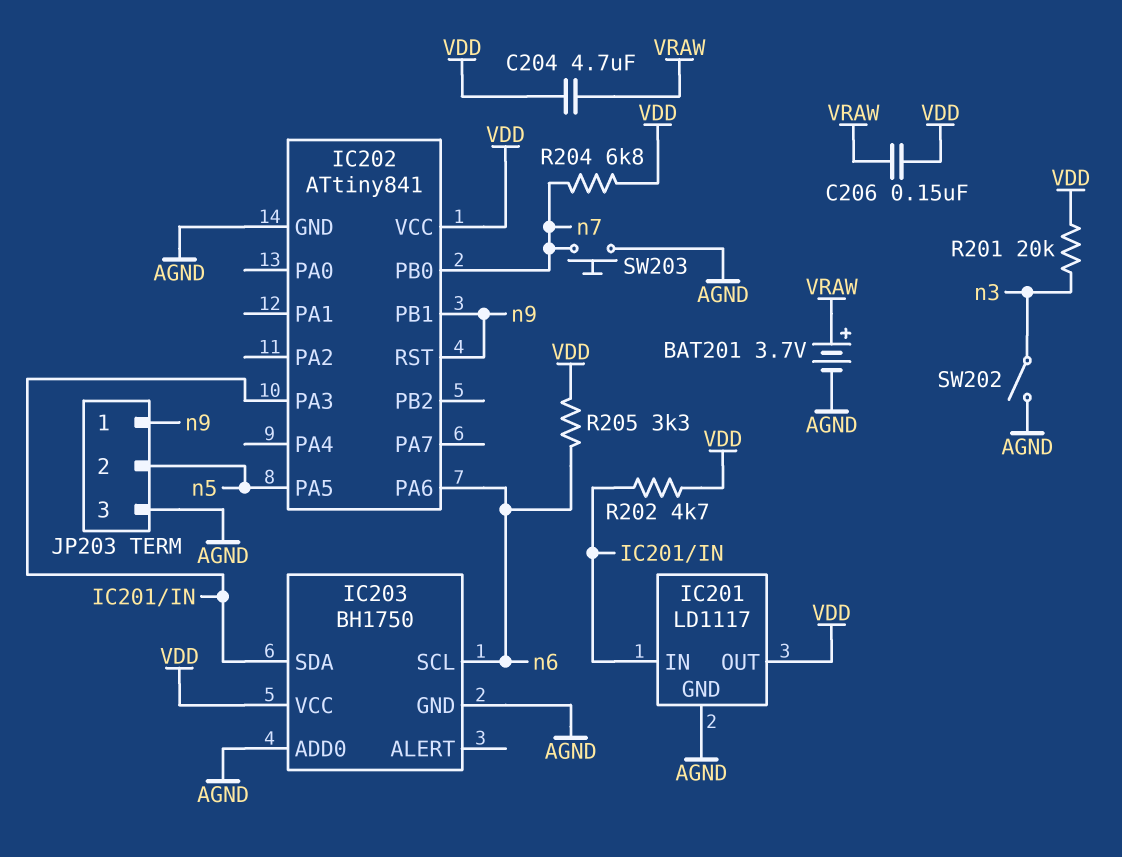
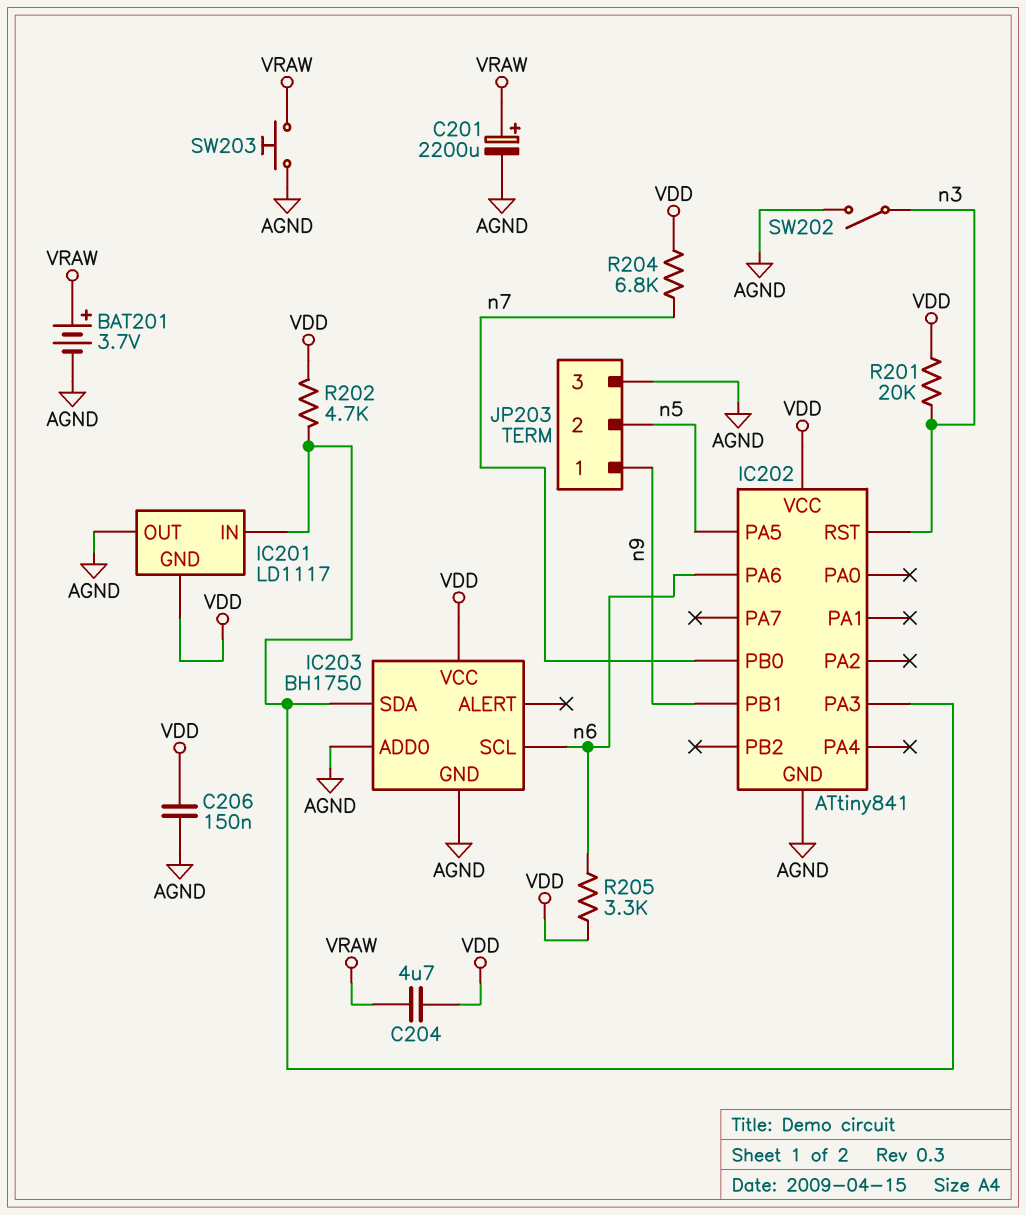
C201: none -> 2200uF (plus VRAW, minus AGND)
C206: 150nF (VDD, VRAW) -> 150nF (AGND, VDD)
IC201 pin GND: AGND -> VDD
IC201 pin OUT: VDD -> AGND
IC202 pin RST: n9 -> n3
SW203: button (AGND, n7) -> button (AGND, VRAW)

